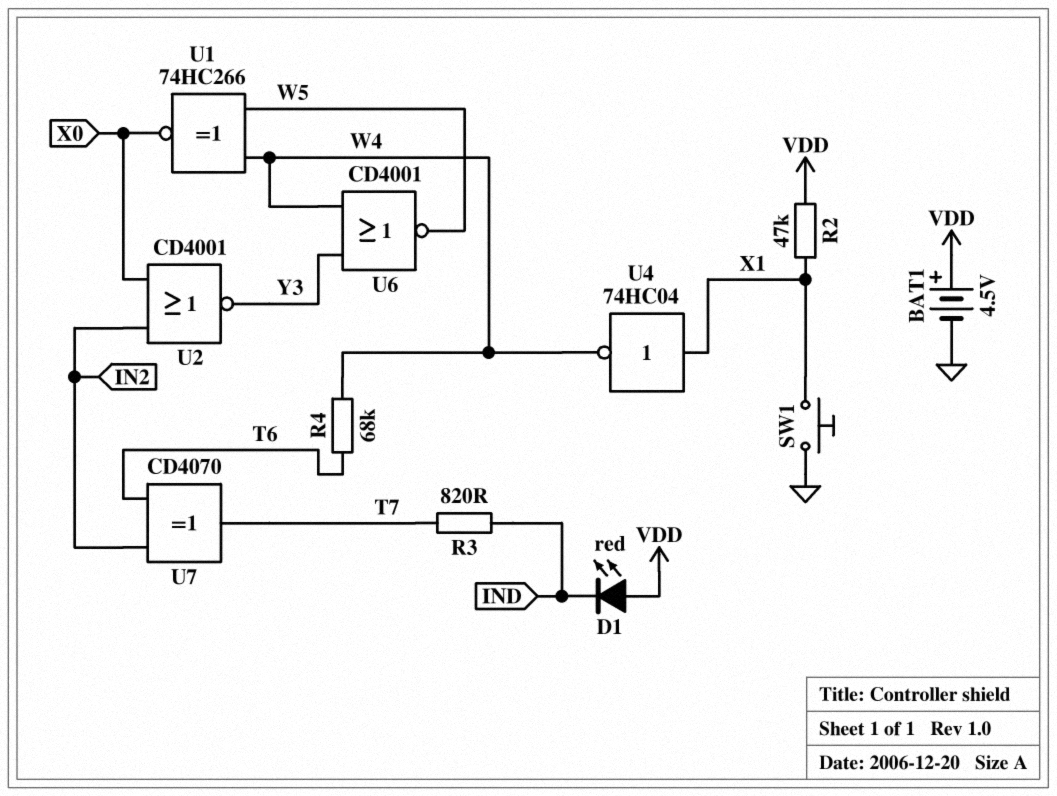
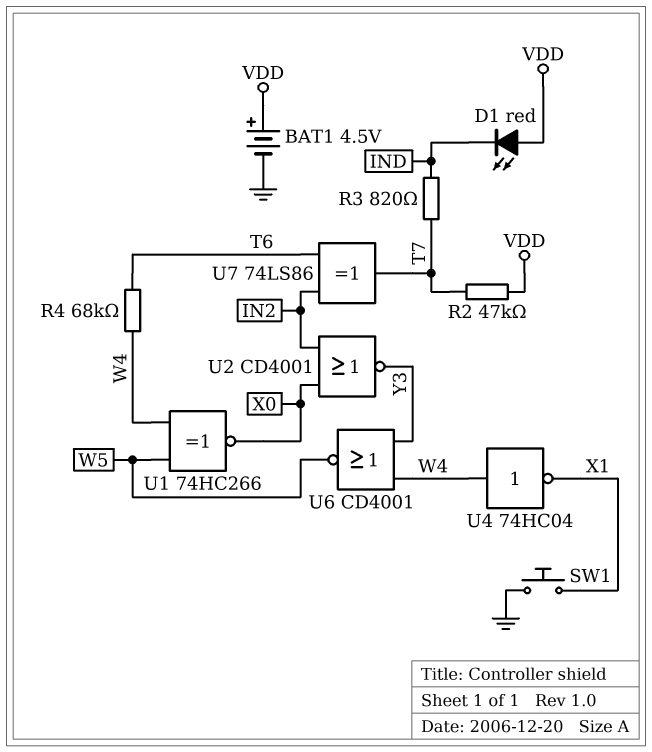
R2: 47k (VDD, X1) -> 47k (T7, VDD)
U4: NOT 74HC04 (in X1, out W4) -> NOT 74HC04 (in W4, out X1)
U7: XOR CD4070 (in IN2, in T6, out T7) -> XOR 74LS86 (in IN2, in T6, out T7)

